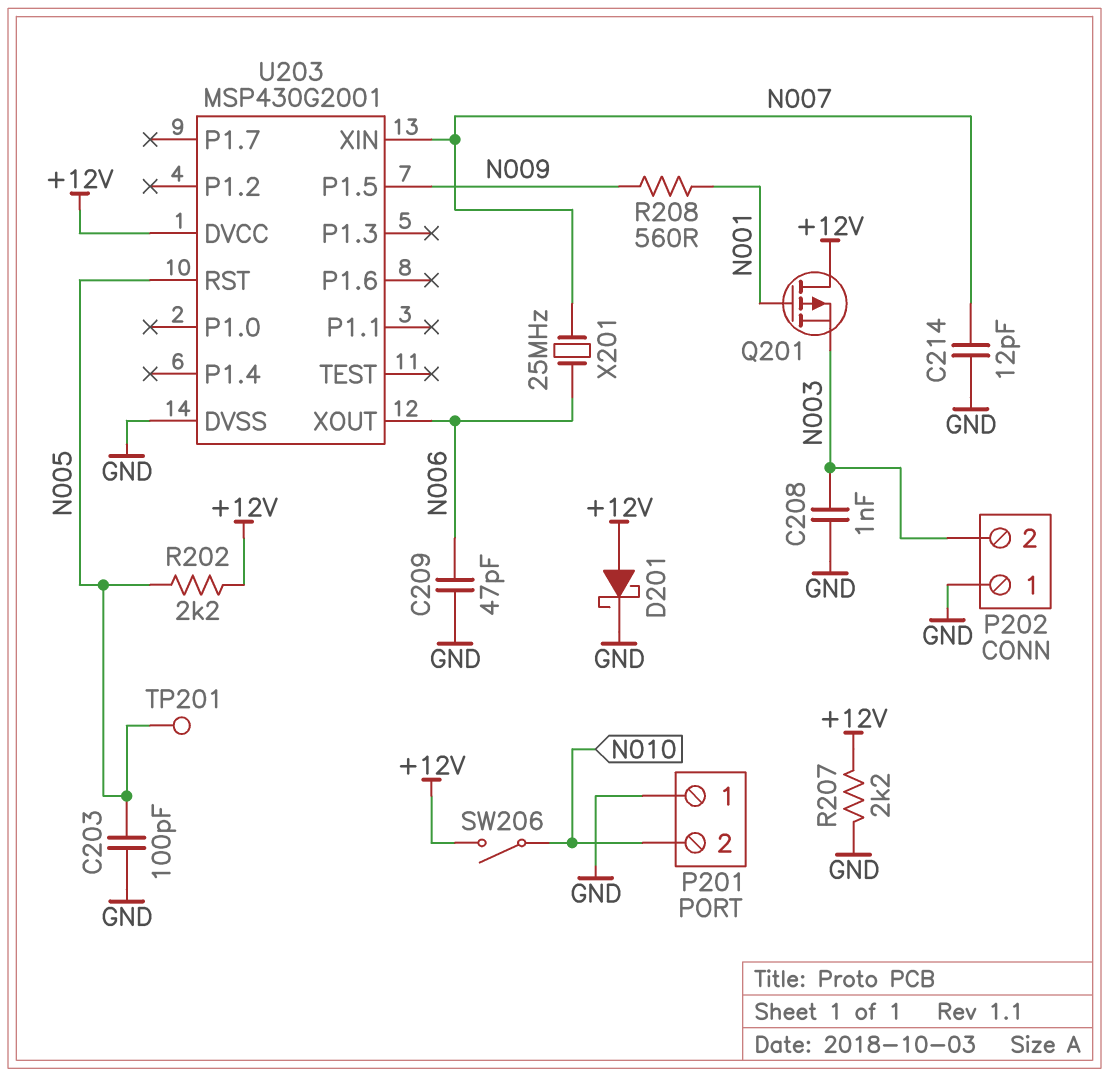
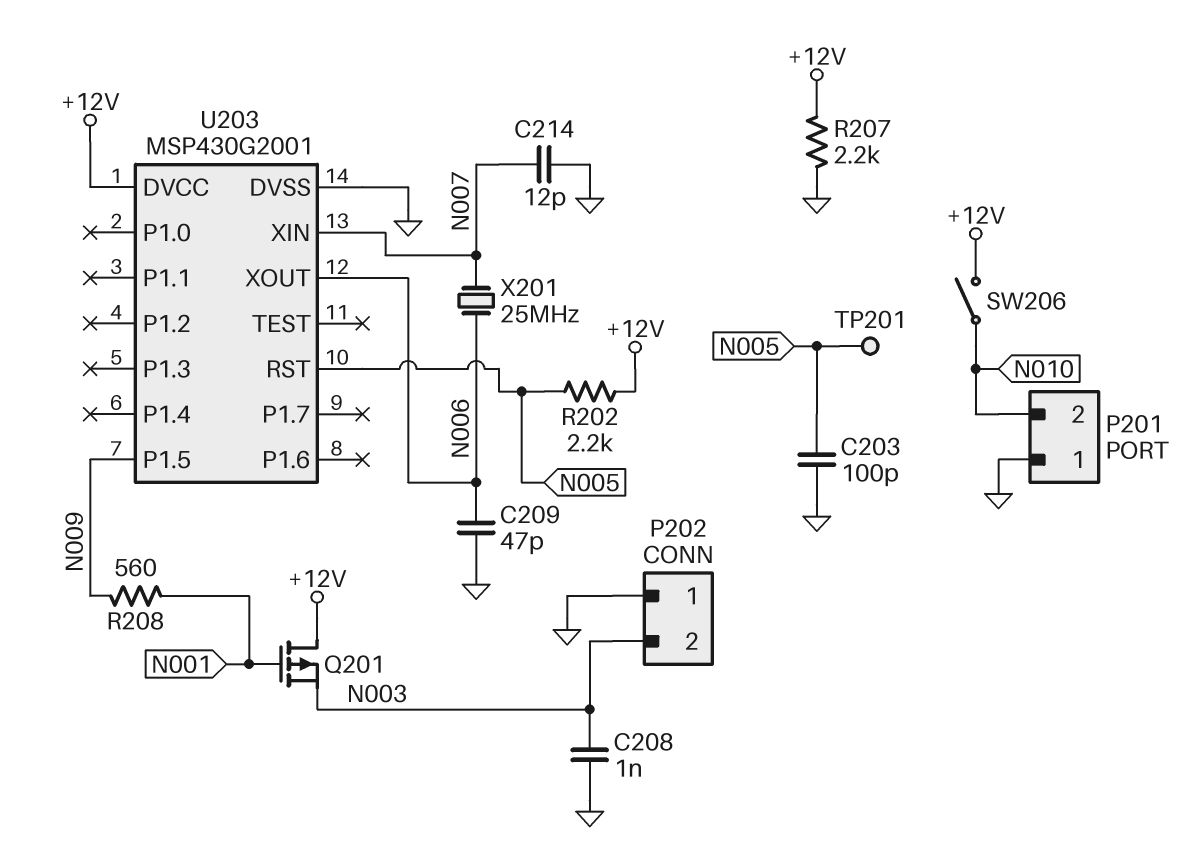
D201: schottky (A +12V, K GND) -> none

